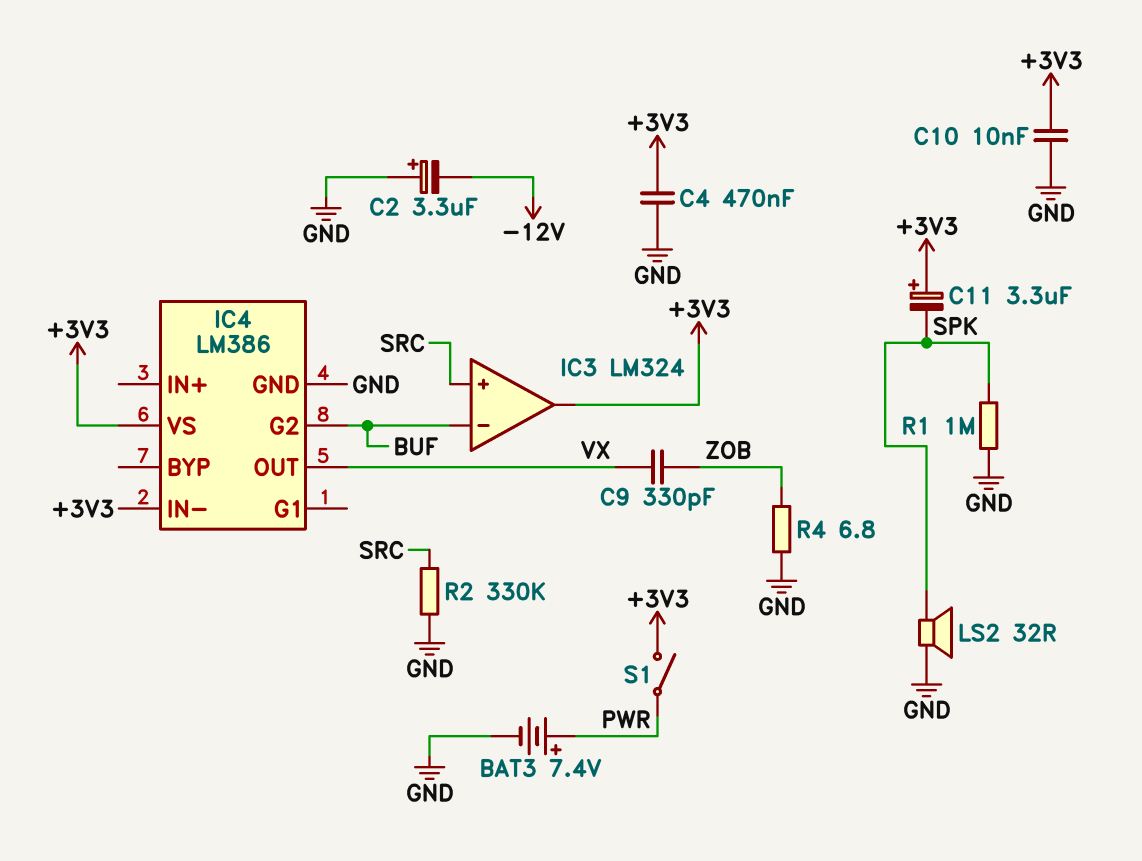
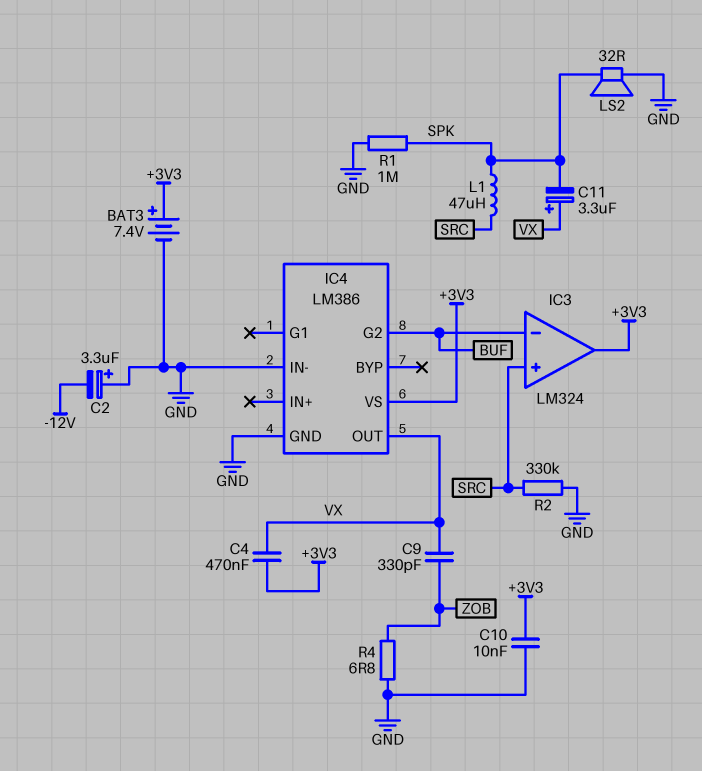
BAT3: 7.4V (plus PWR, minus GND) -> 7.4V (plus +3V3, minus GND)
C4: 470nF (+3V3, GND) -> 470nF (+3V3, VX)
C11: 3.3uF (plus +3V3, minus SPK) -> 3.3uF (plus VX, minus SPK)
IC4 pin IN-: +3V3 -> GND
L1: none -> 47uH (SPK, SRC)
S1: switch (+3V3, PWR) -> none

